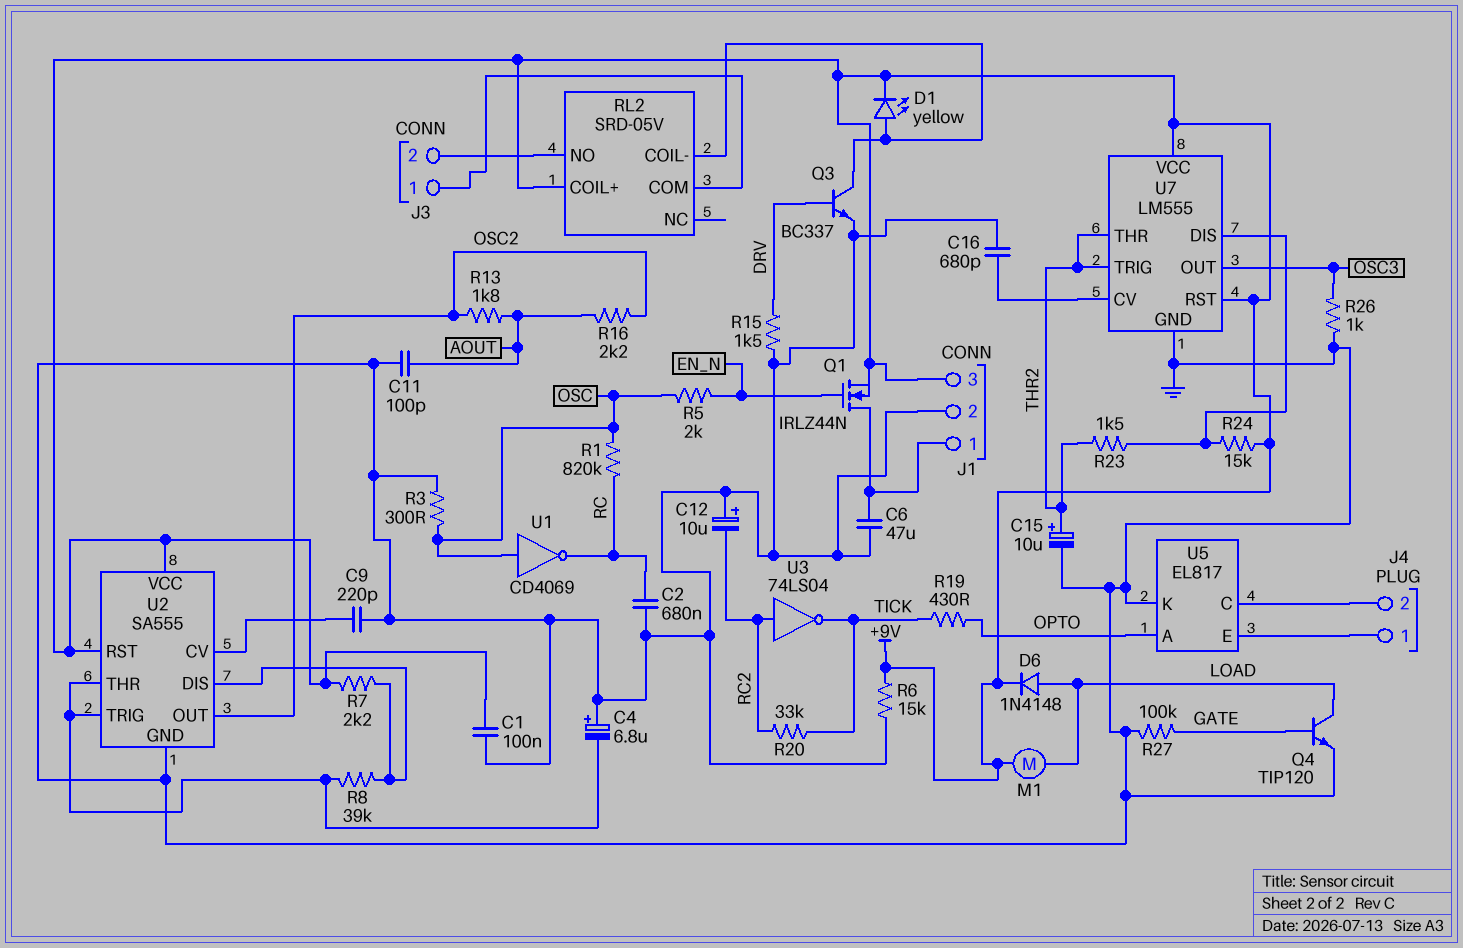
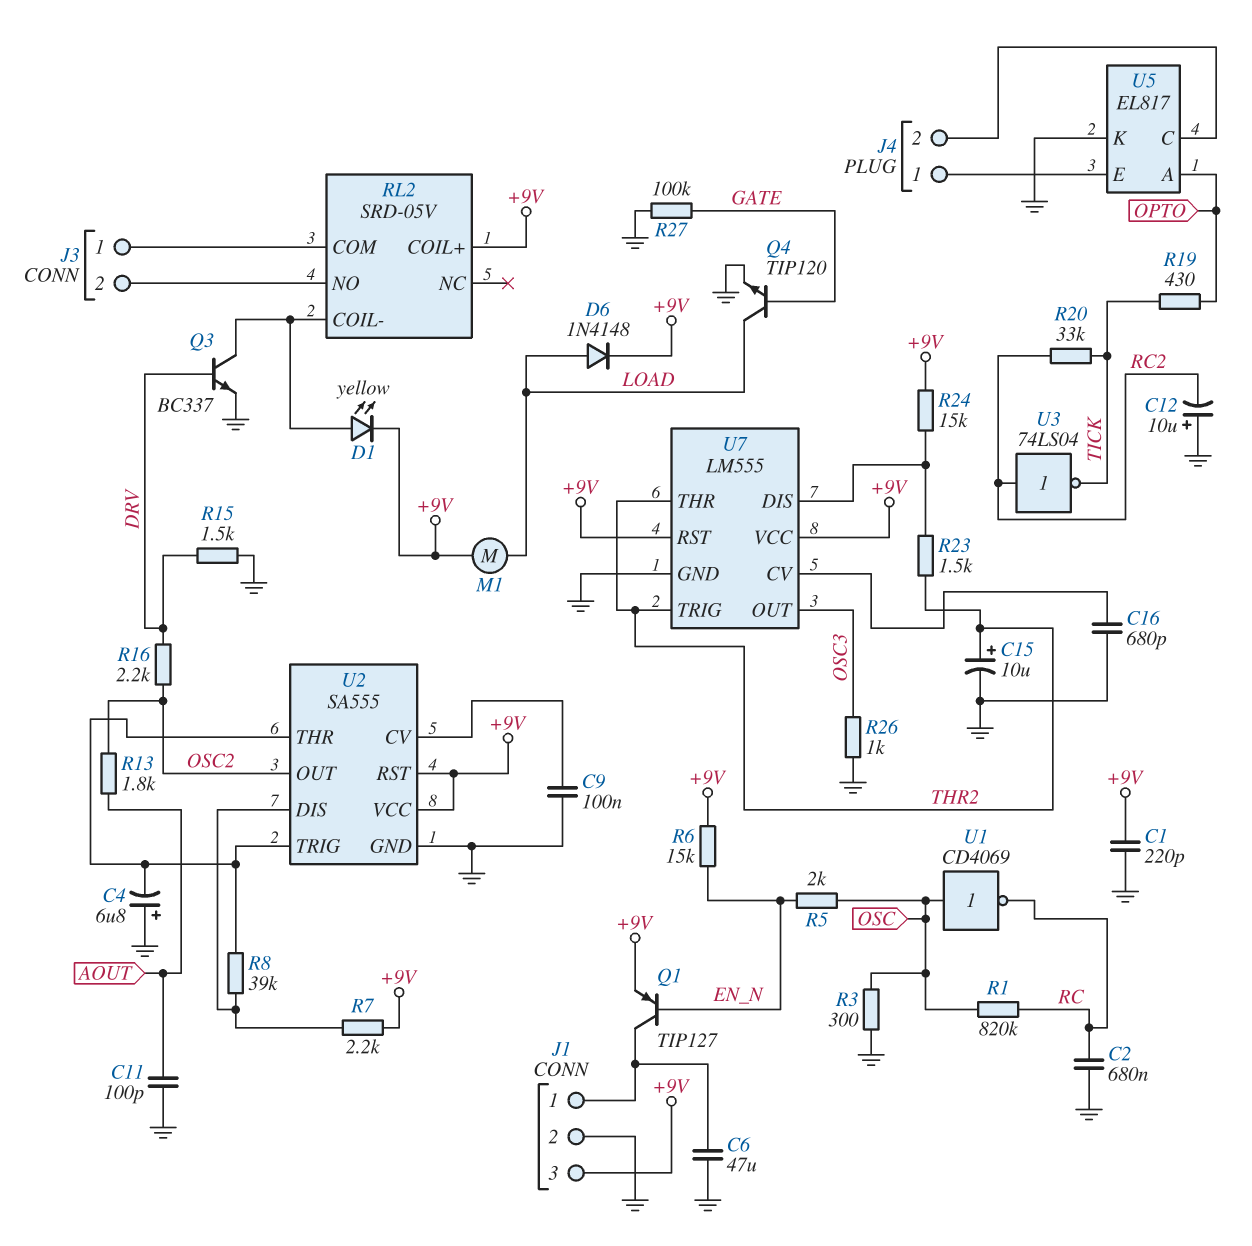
C1: 100nF (+9V, GND) -> 220pF (+9V, GND)
C9: 220pF (GND, U2/CV) -> 100nF (GND, U2/CV)
Q1: NMOS IRLZ44N (G EN_N, D J1/1, S +9V) -> PNP TIP127 (B EN_N, C J1/1, E +9V)
R6: 15k (+9V, GND) -> 15k (+9V, EN_N)
R16: 2.2k (AOUT, OSC2) -> 2.2k (DRV, OSC2)

